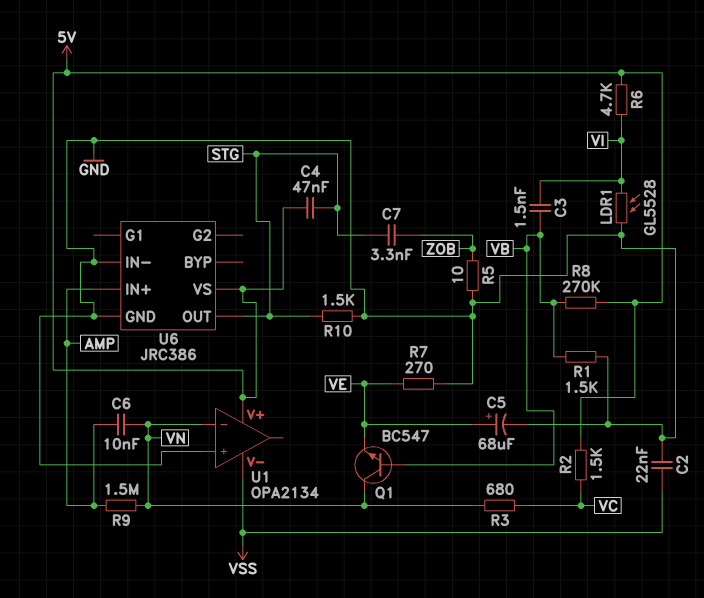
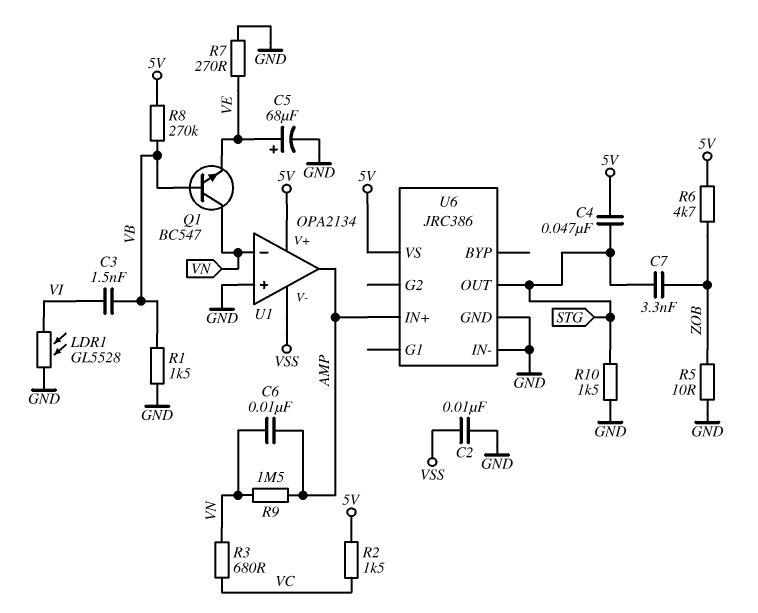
C2: 22nF (GND, VSS) -> 10nF (GND, VSS)
R6: 4.7k (5V, VI) -> 4.7k (5V, ZOB)
U1 pin out: none -> AMP

